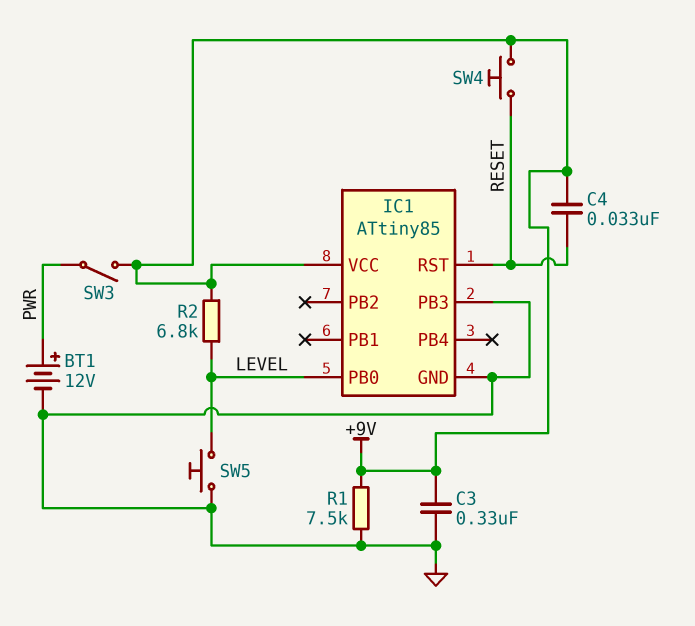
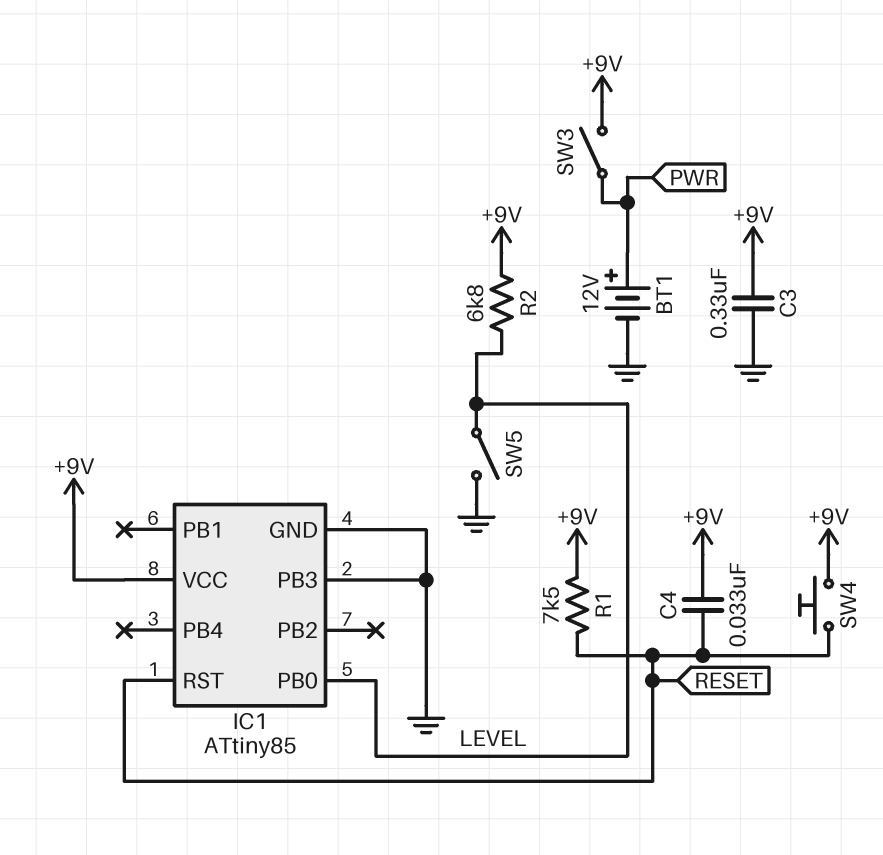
R1: 7.5k (+9V, GND) -> 7.5k (+9V, RESET)
SW5: button (GND, LEVEL) -> switch (GND, LEVEL)

